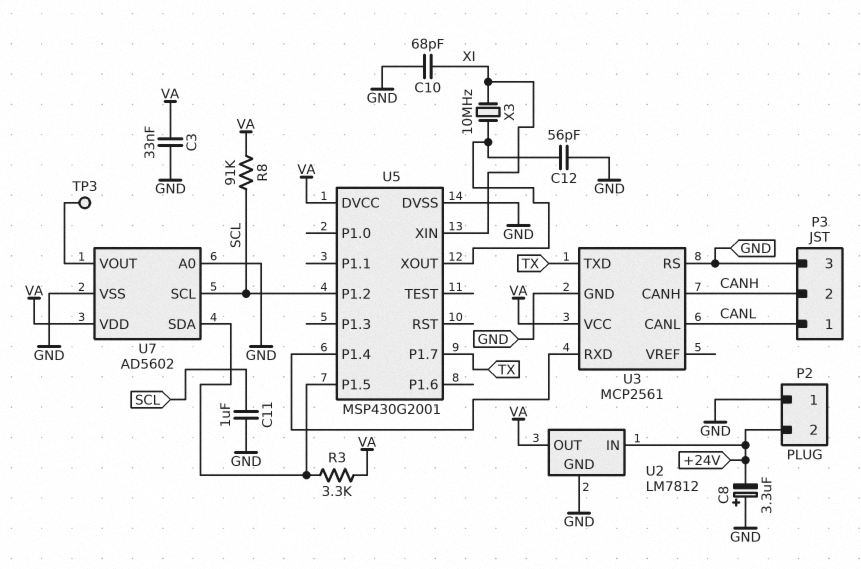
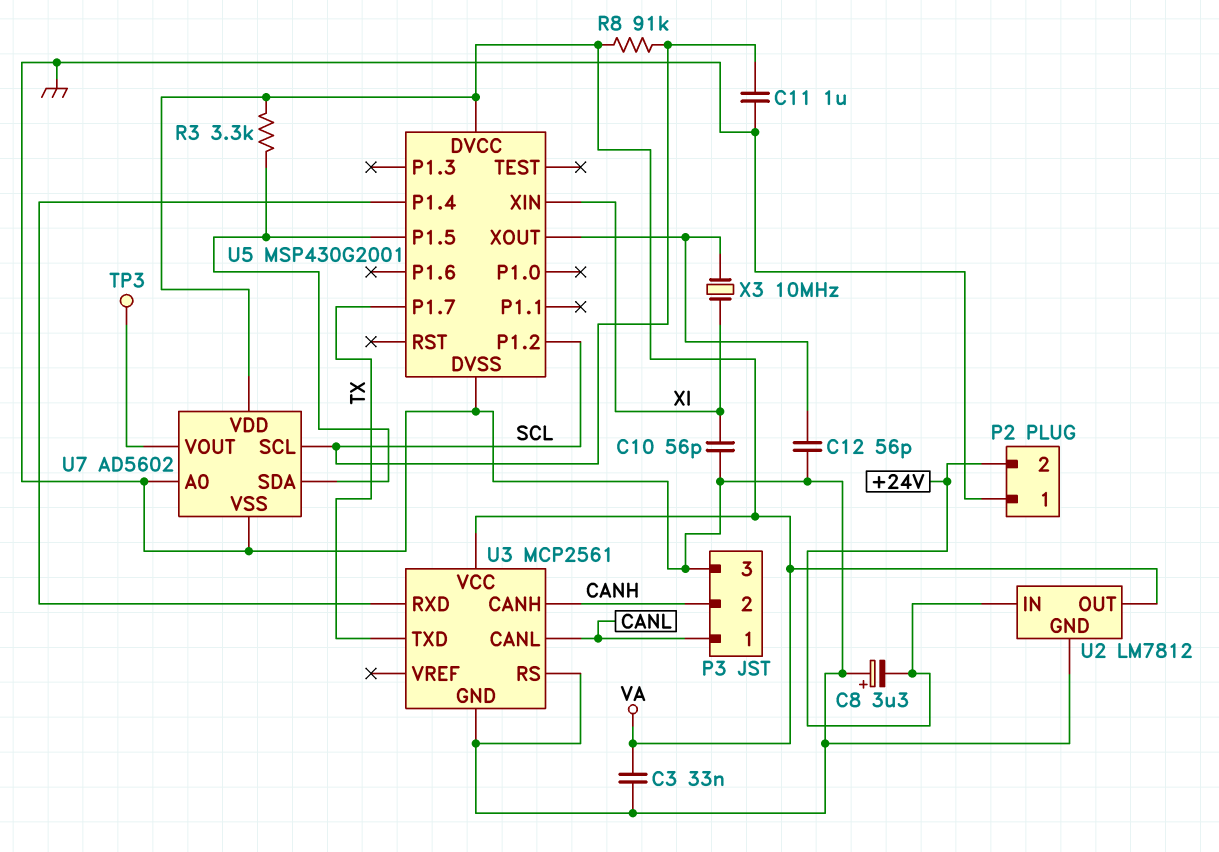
C10: 68pF (GND, XI) -> 56pF (GND, XI)

